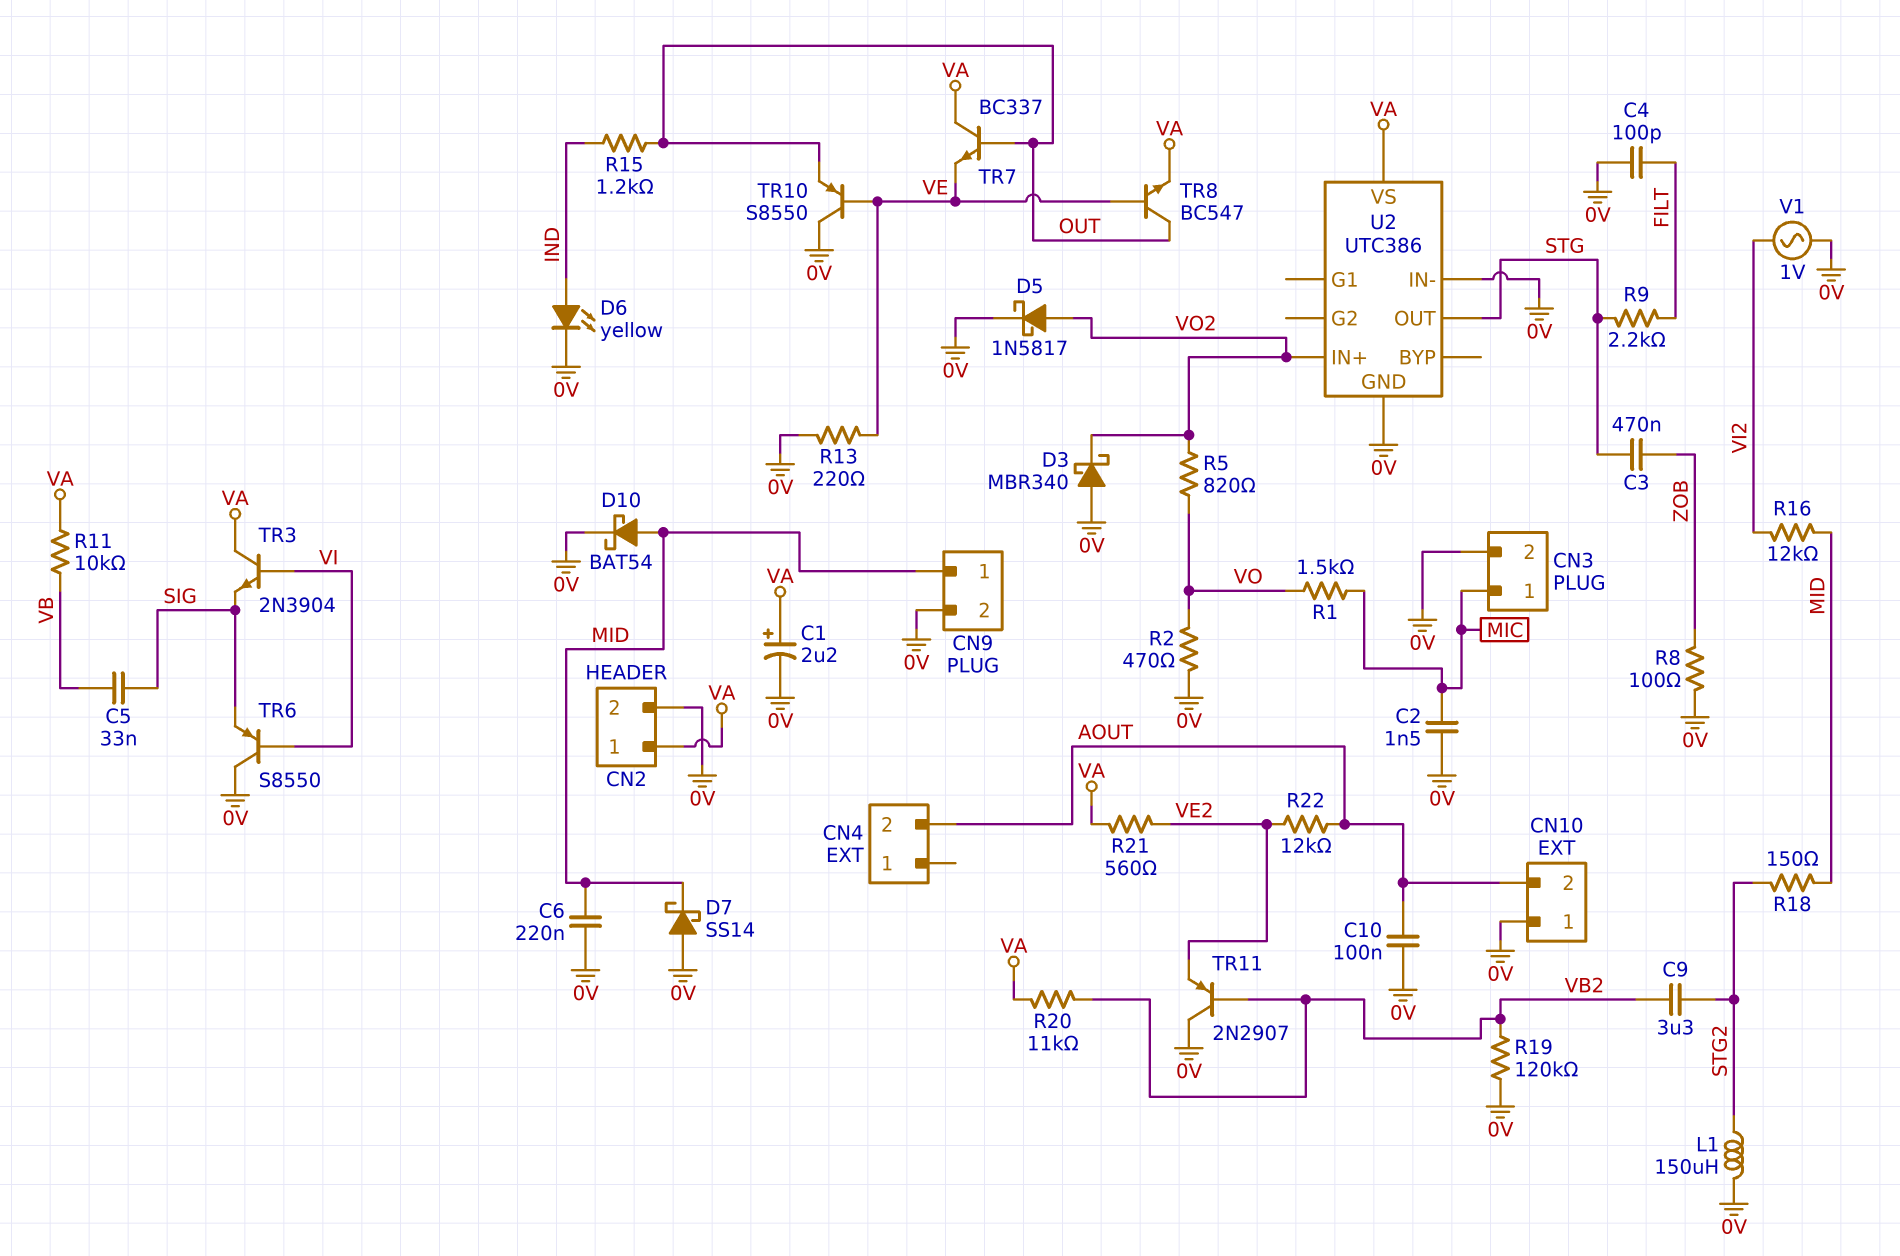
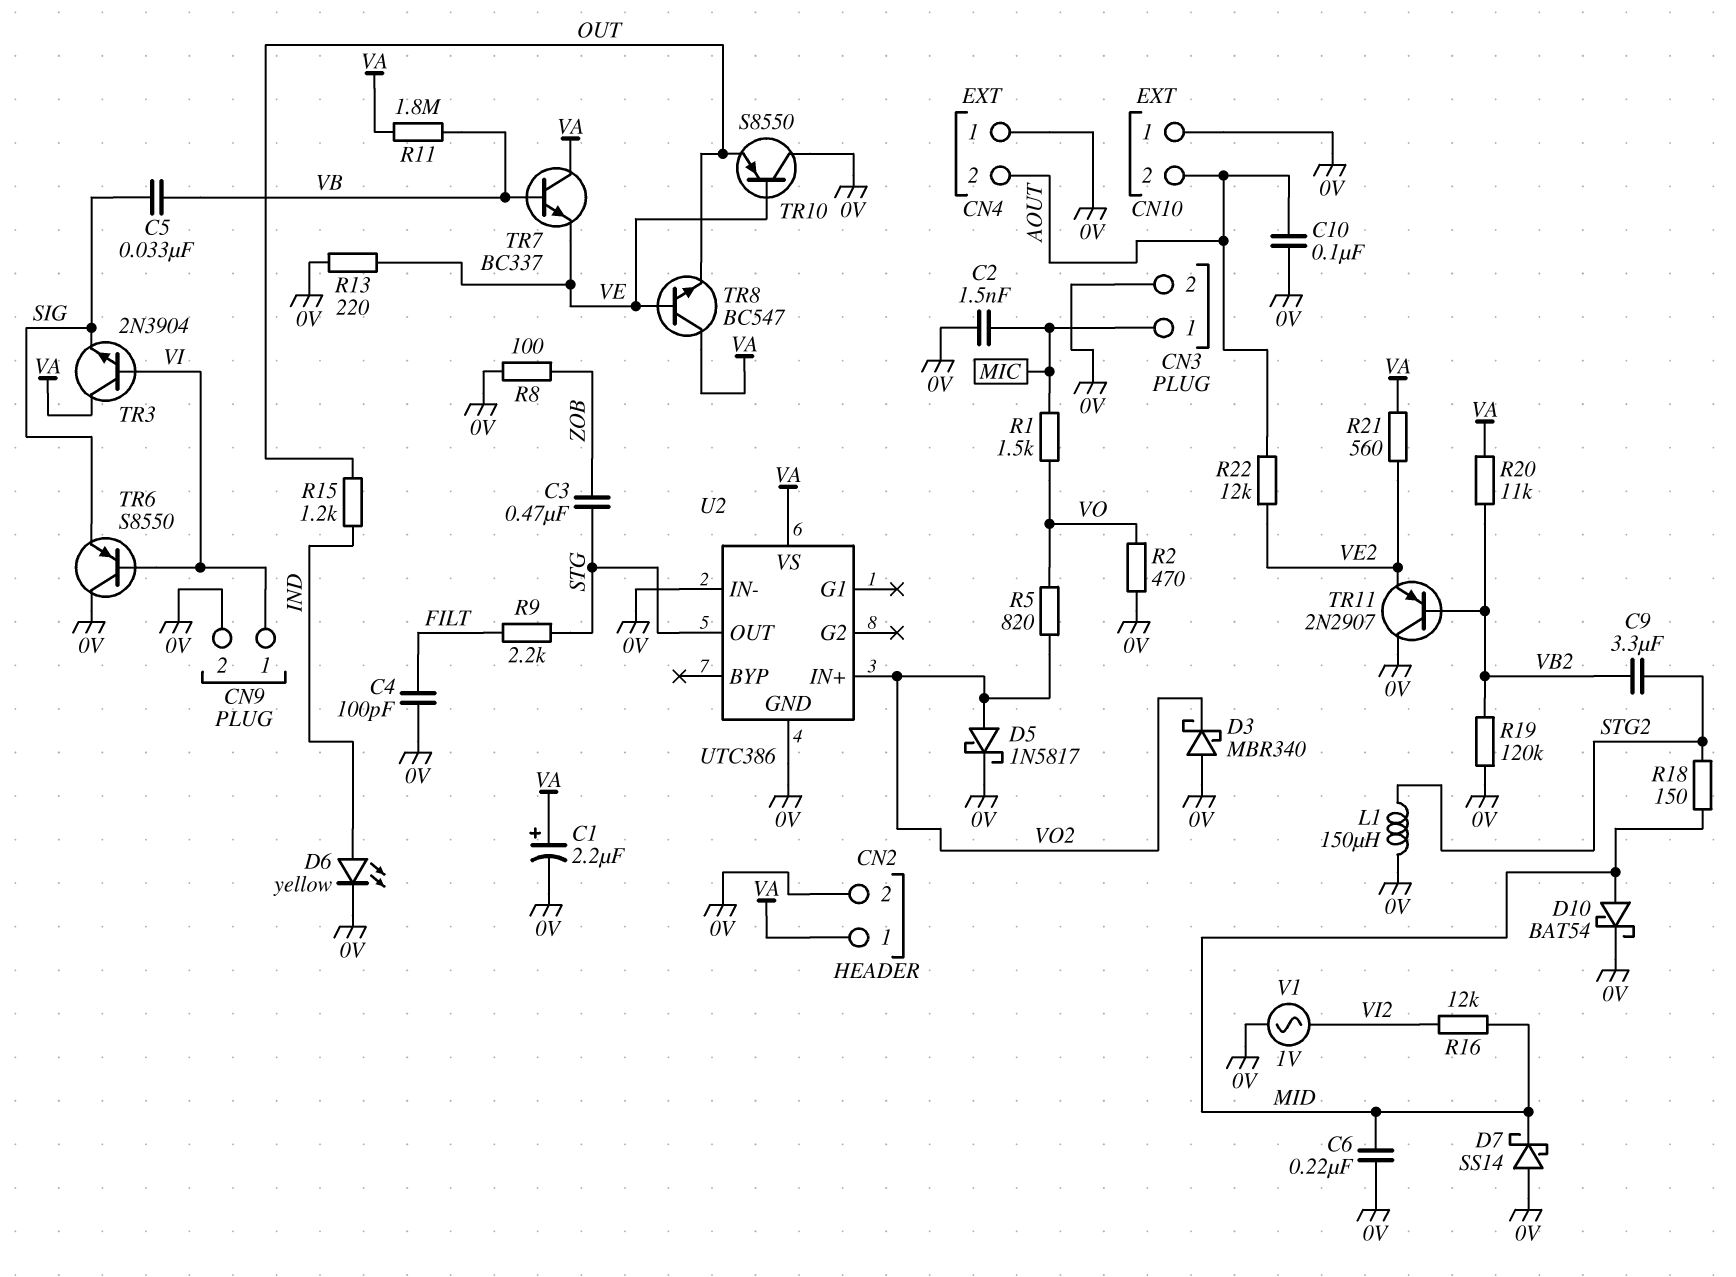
CN4 pin 1: none -> 0V
CN9 pin 1: MID -> VI
R11: 10k (VA, VB) -> 1.8M (VA, VB)
TR7: NPN BC337 (B OUT, C VA, E VE) -> NPN BC337 (B VB, C VA, E VE)
TR8: NPN BC547 (B VE, C OUT, E VA) -> NPN BC547 (B VE, C VA, E OUT)

